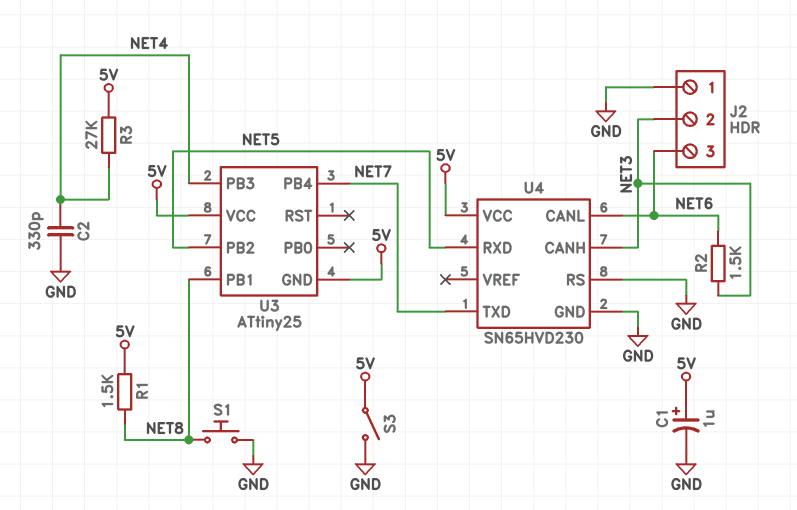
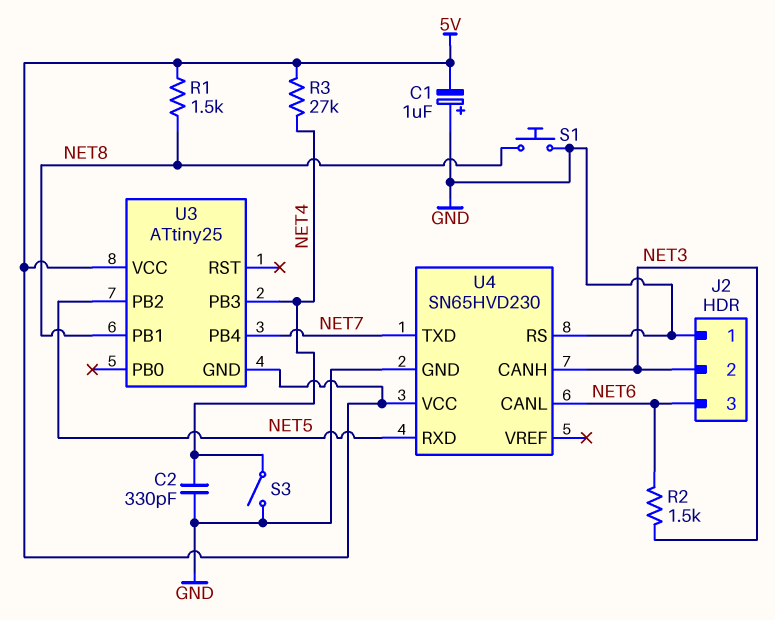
C1: 1uF (plus 5V, minus GND) -> 1uF (plus GND, minus 5V)
S3: switch (5V, GND) -> switch (GND, NET4)

